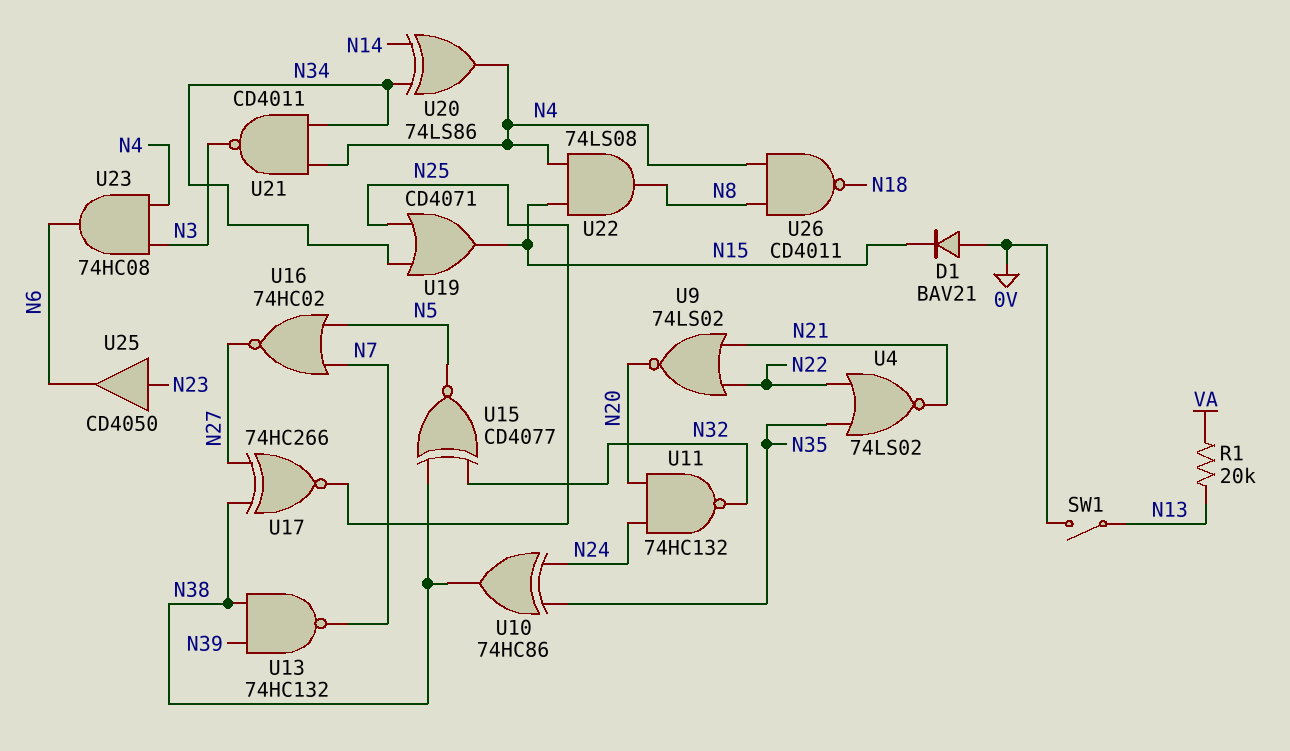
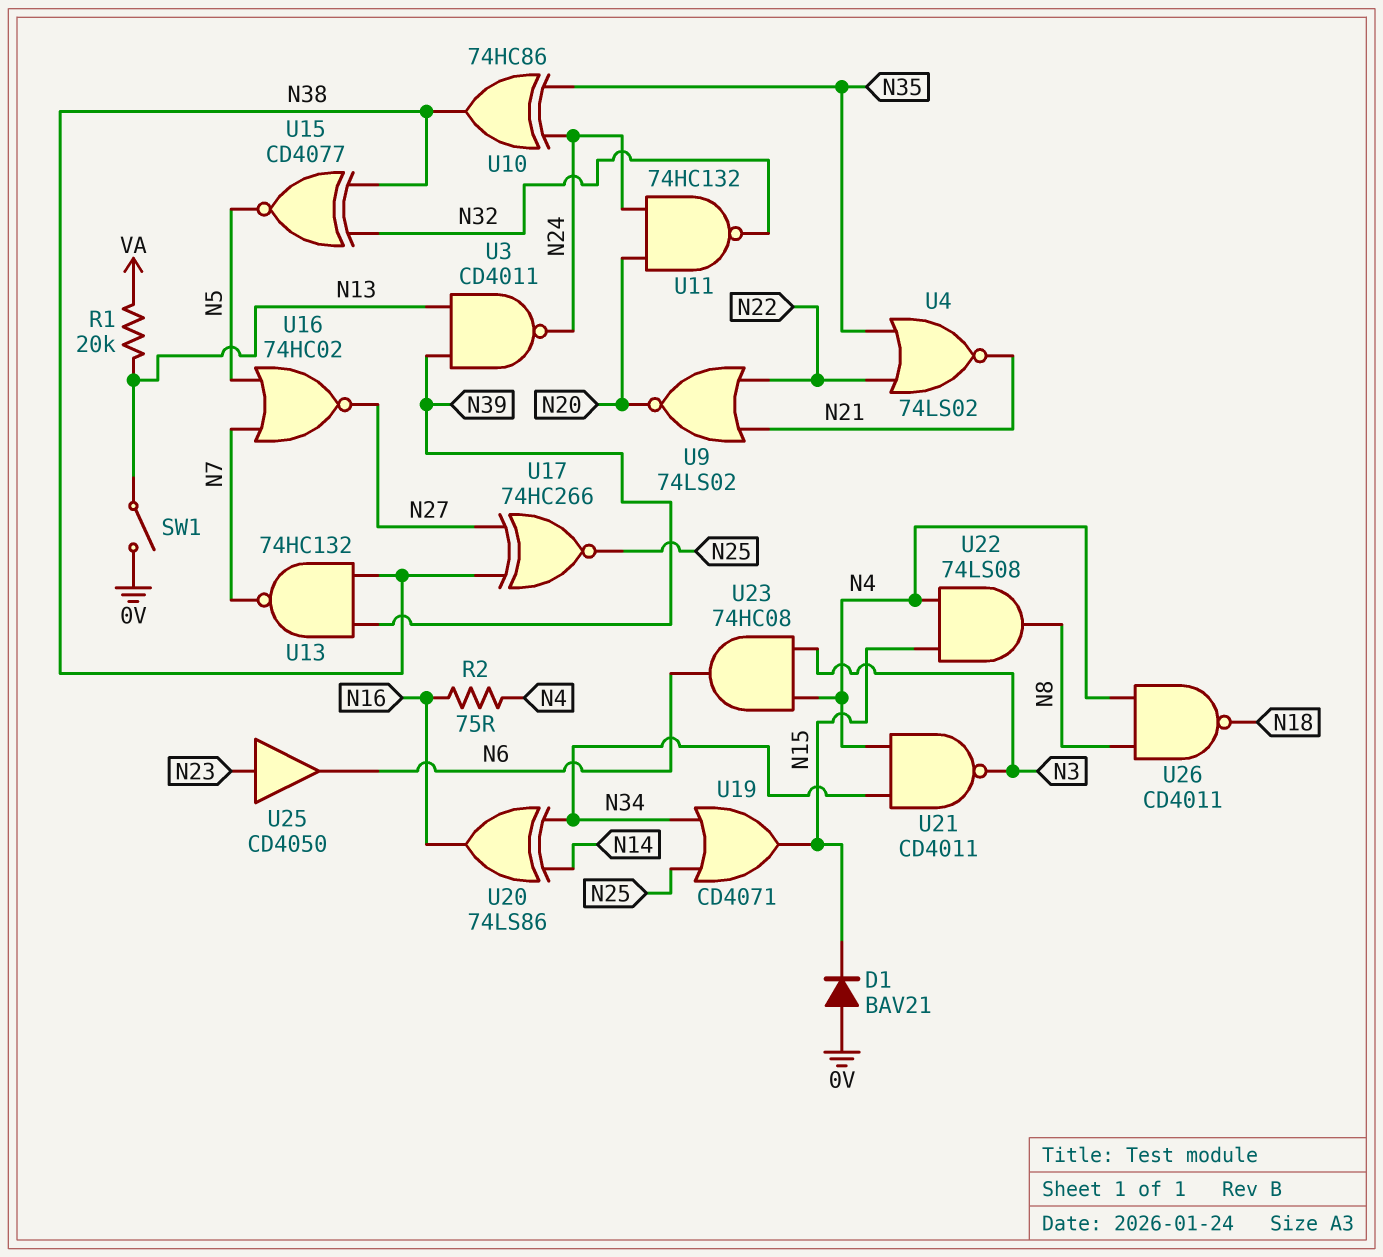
R2: none -> 75 (N4, N16)
U3: none -> NAND CD4011 (in N13, in N39, out N24)
U20: XOR 74LS86 (in N14, in N34, out N4) -> XOR 74LS86 (in N14, in N34, out N16)

